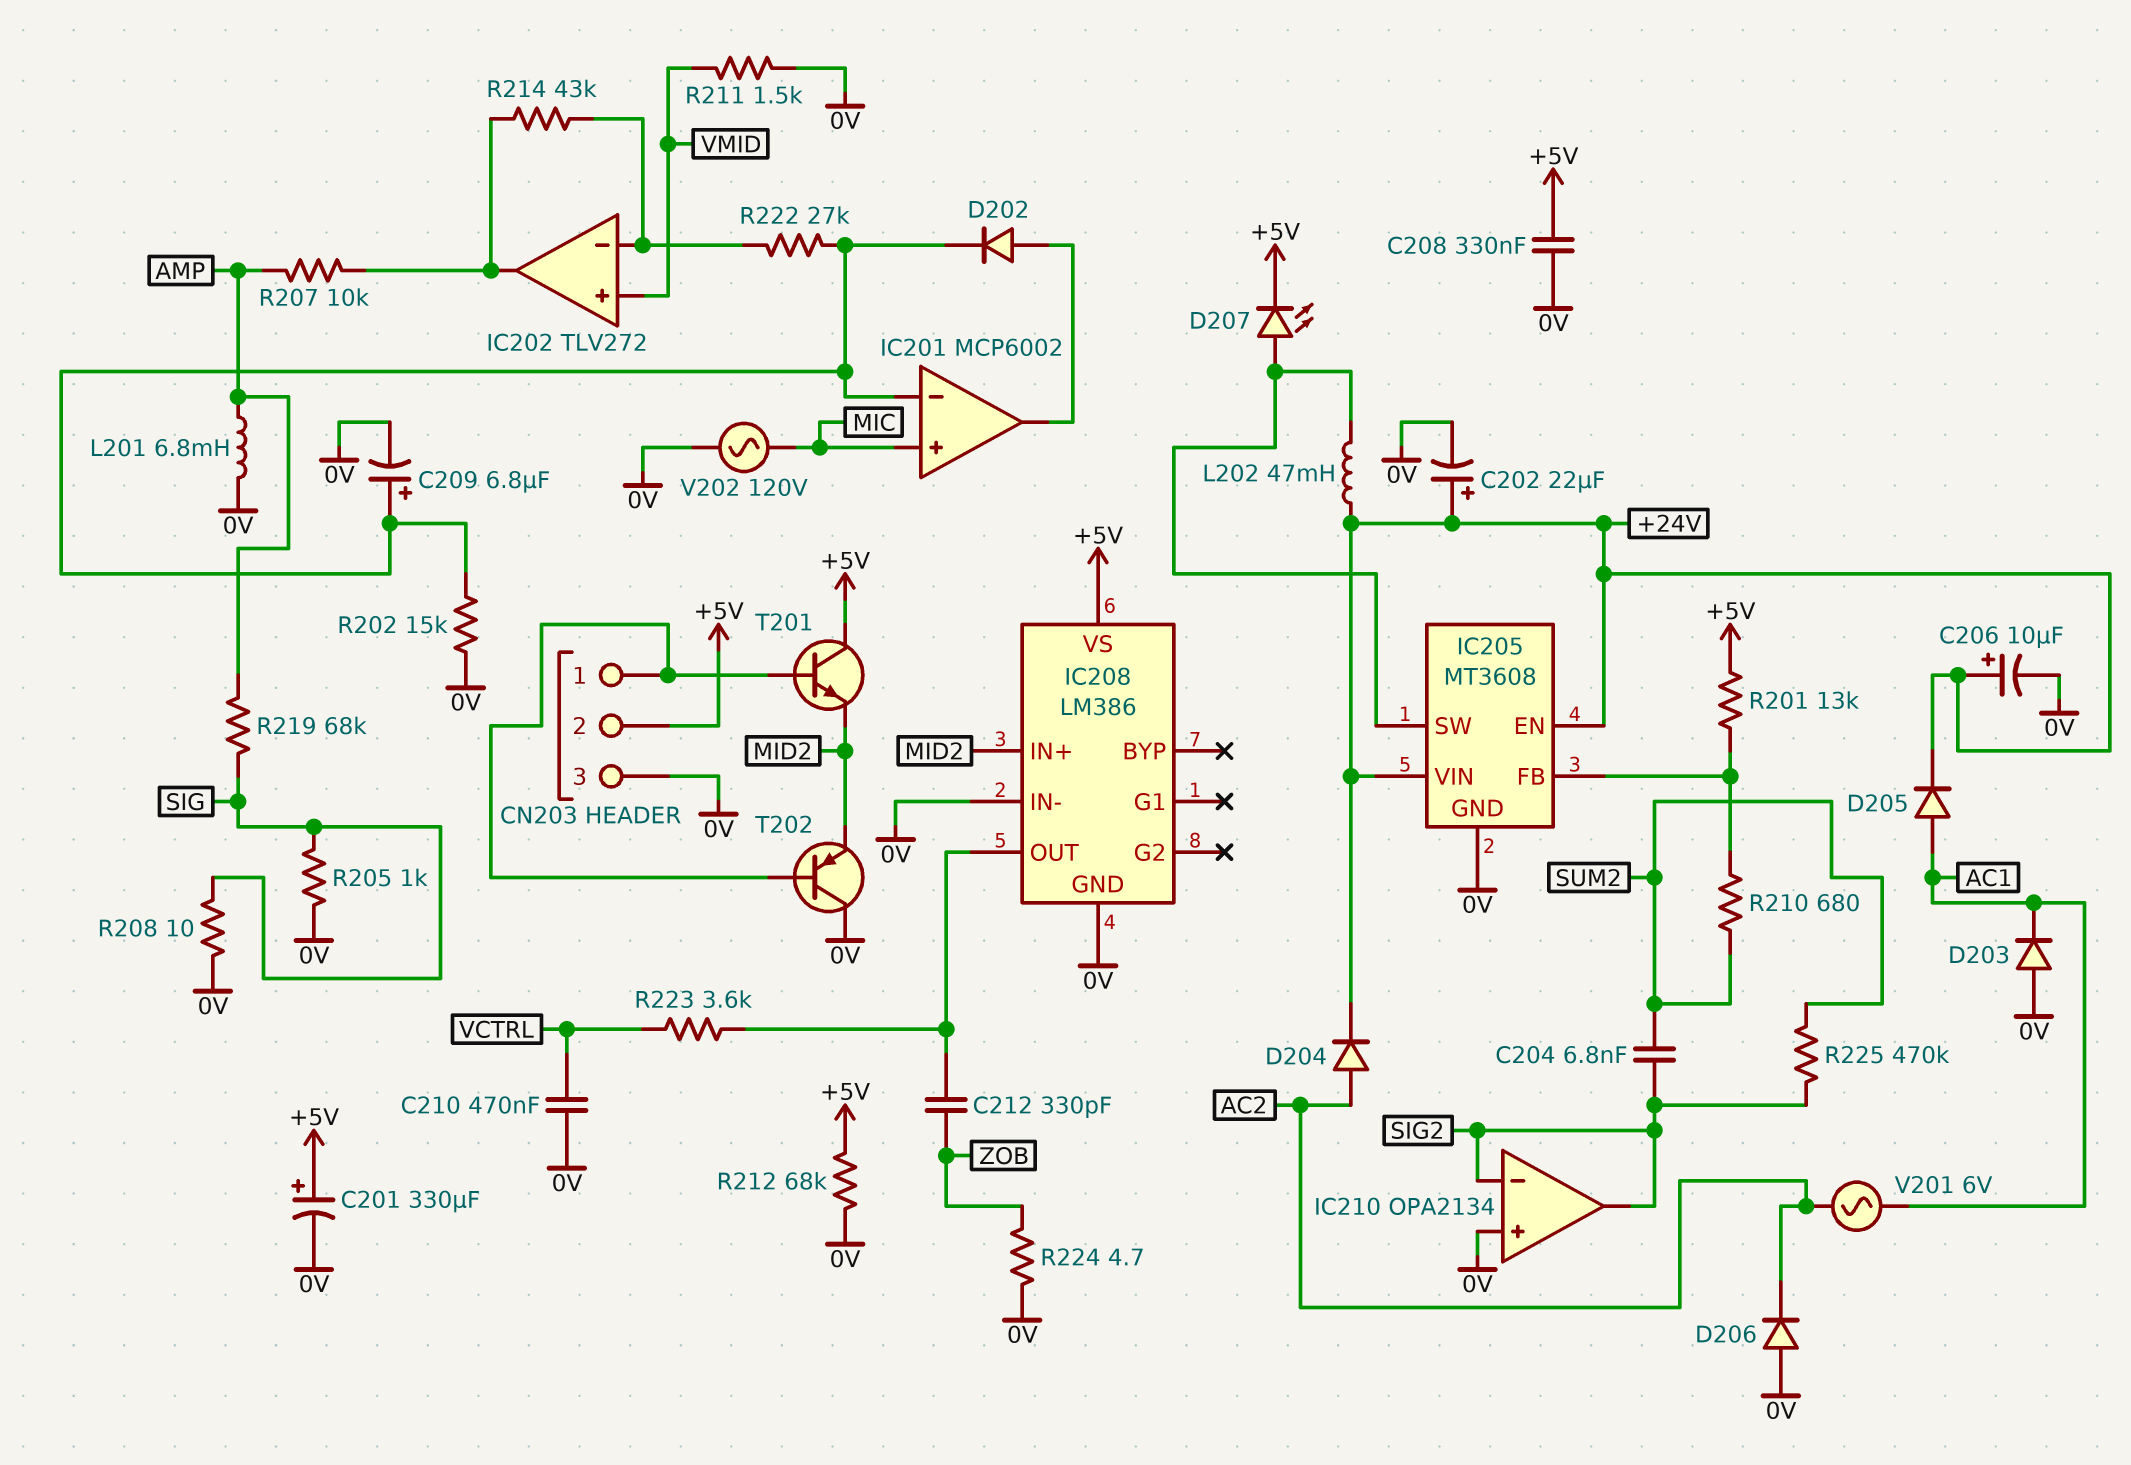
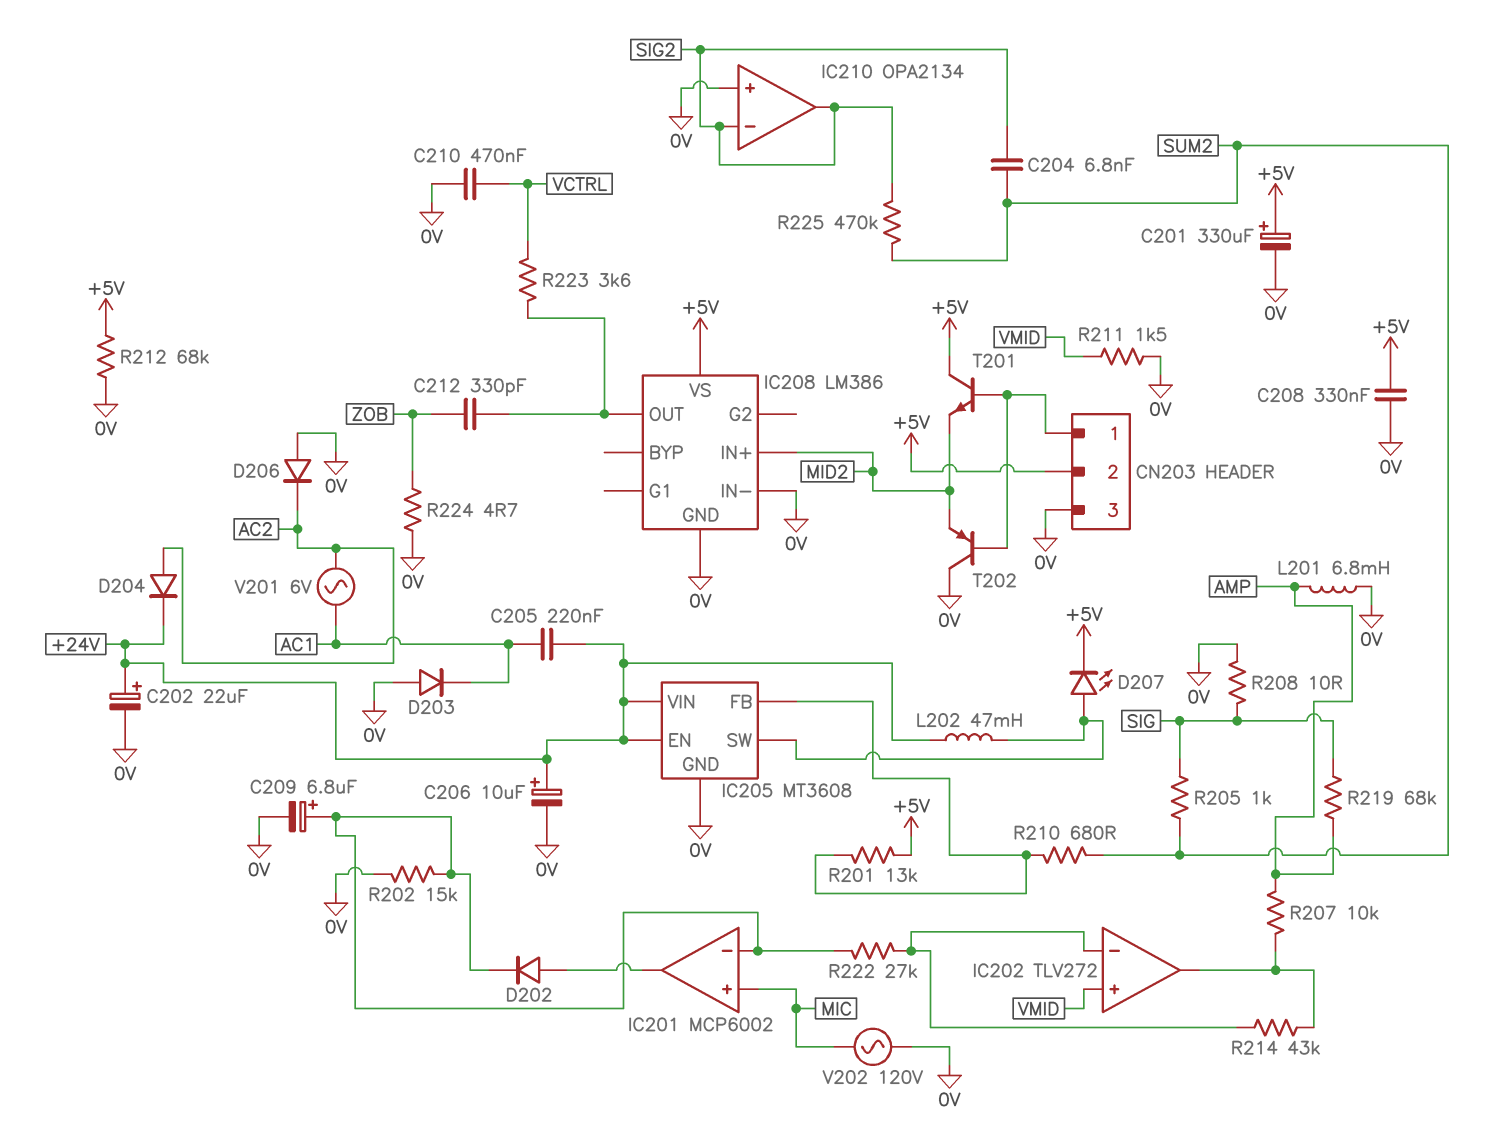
C205: none -> 220nF (+24V, AC1)
D205: diode (A AC1, K +24V) -> none
R205: 1k (0V, SIG) -> 1k (SIG, SUM2)

